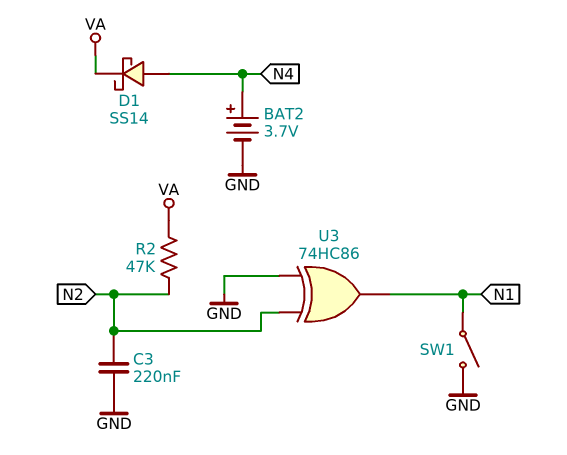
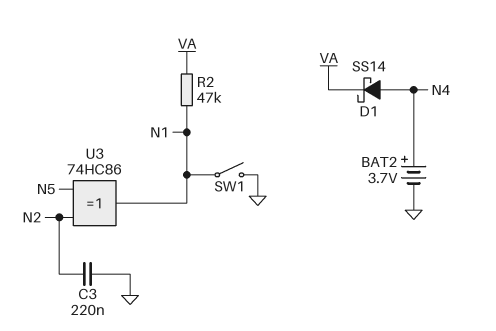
R2: 47k (N2, VA) -> 47k (N1, VA)
U3: XOR 74HC86 (in GND, in N2, out N1) -> XOR 74HC86 (in N2, in N5, out N1)

